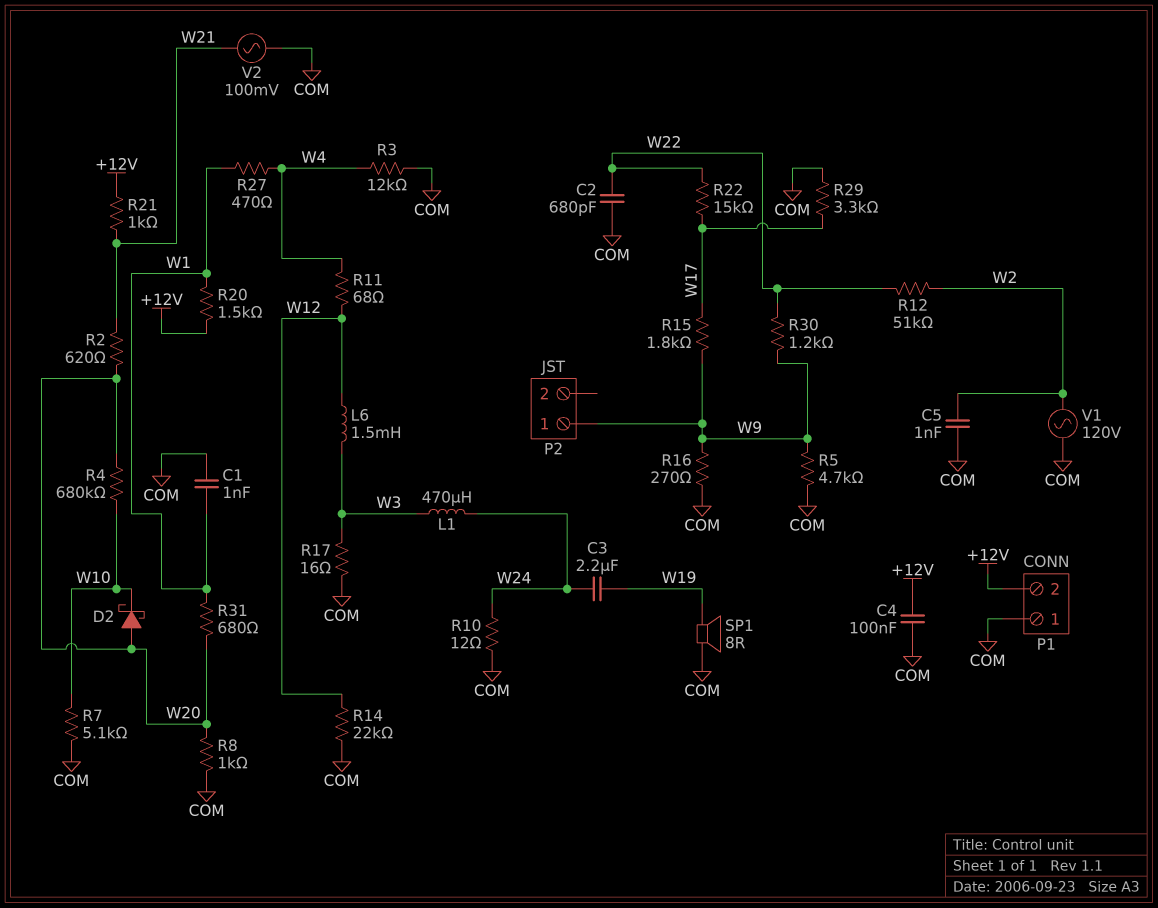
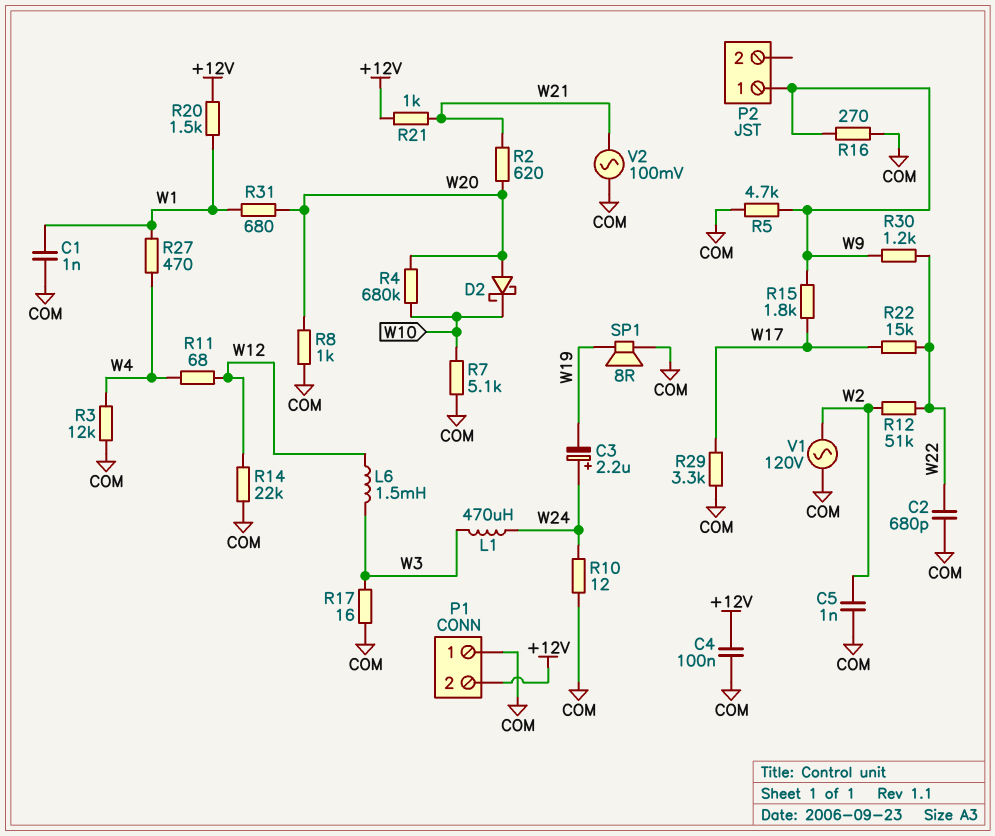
C3: 2.2uF (W19, W24) -> 2.2uF (plus W24, minus W19)

